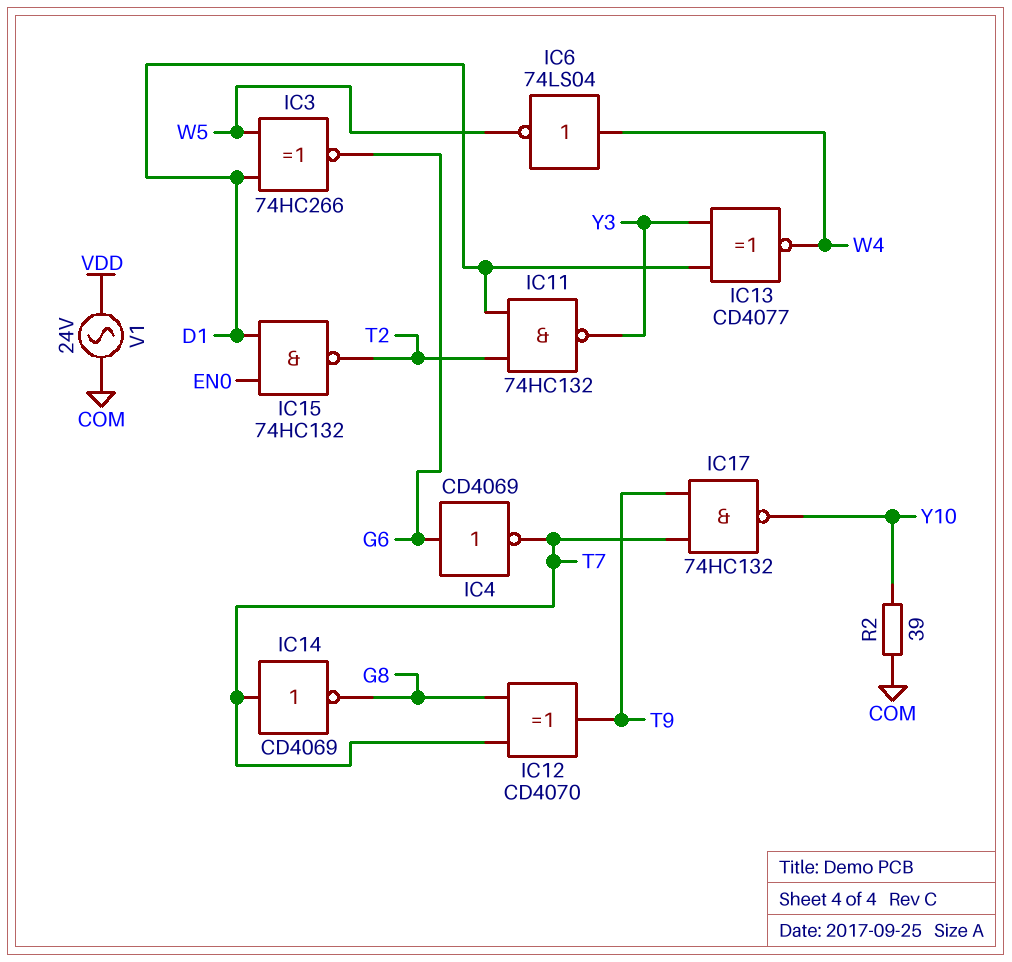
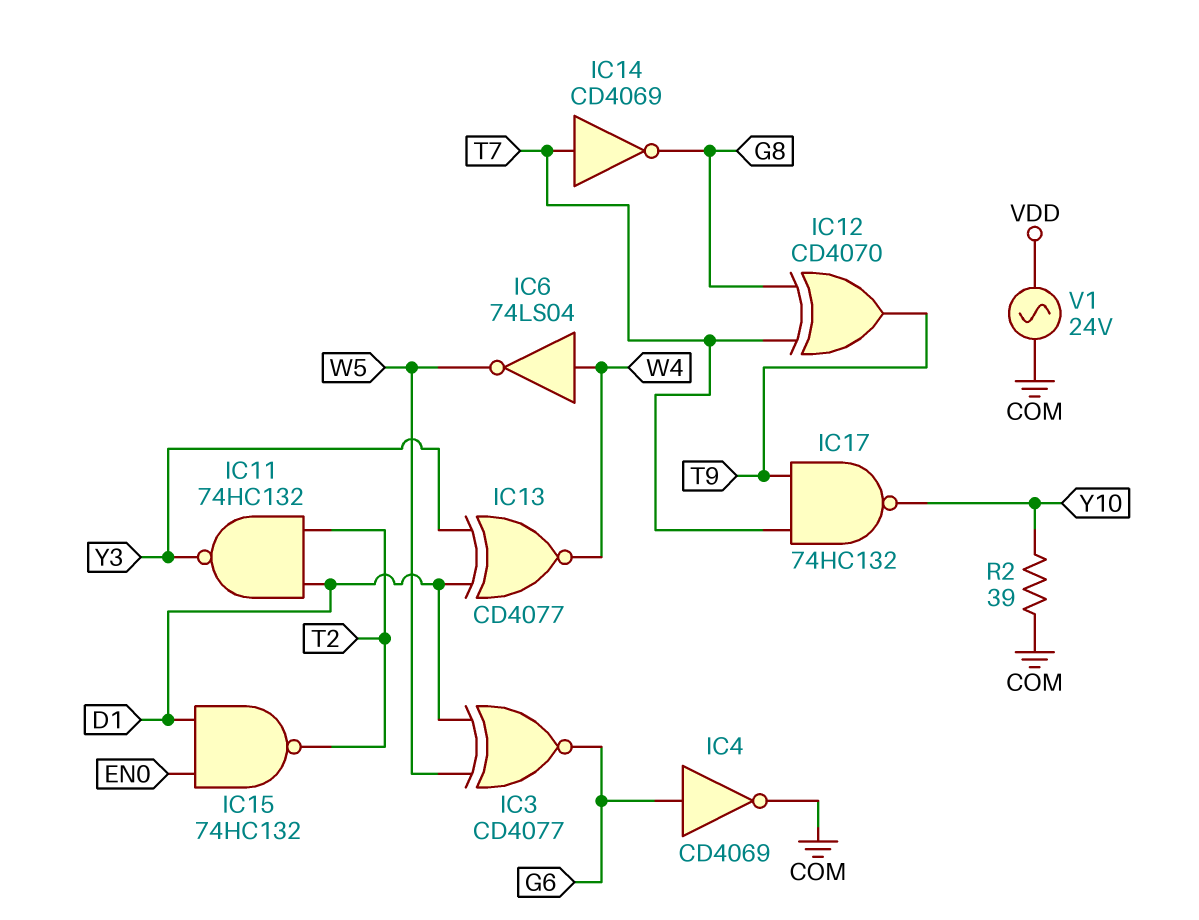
IC3: XNOR 74HC266 (in D1, in W5, out G6) -> XNOR CD4077 (in D1, in W5, out G6)
IC4: NOT CD4069 (in G6, out T7) -> NOT CD4069 (in G6, out COM)

